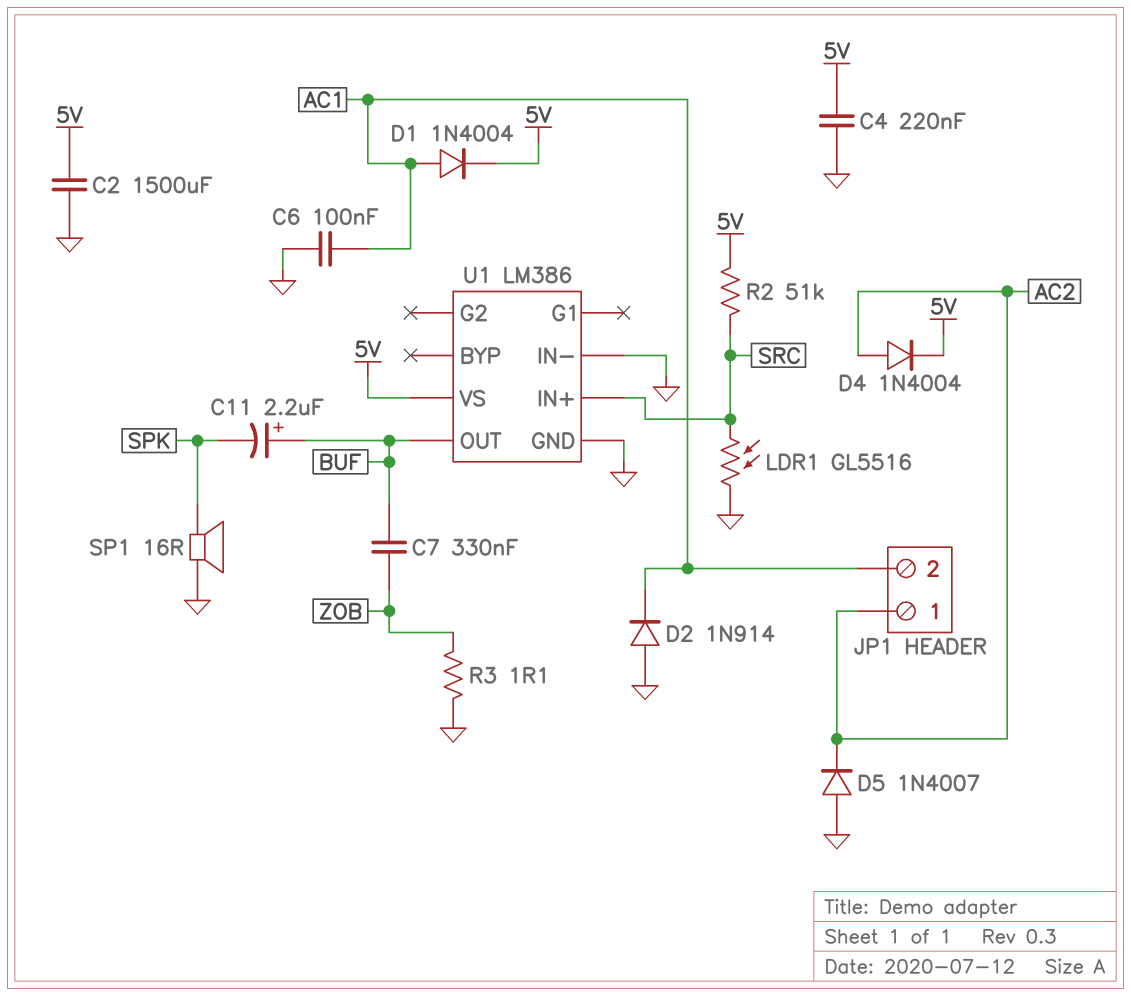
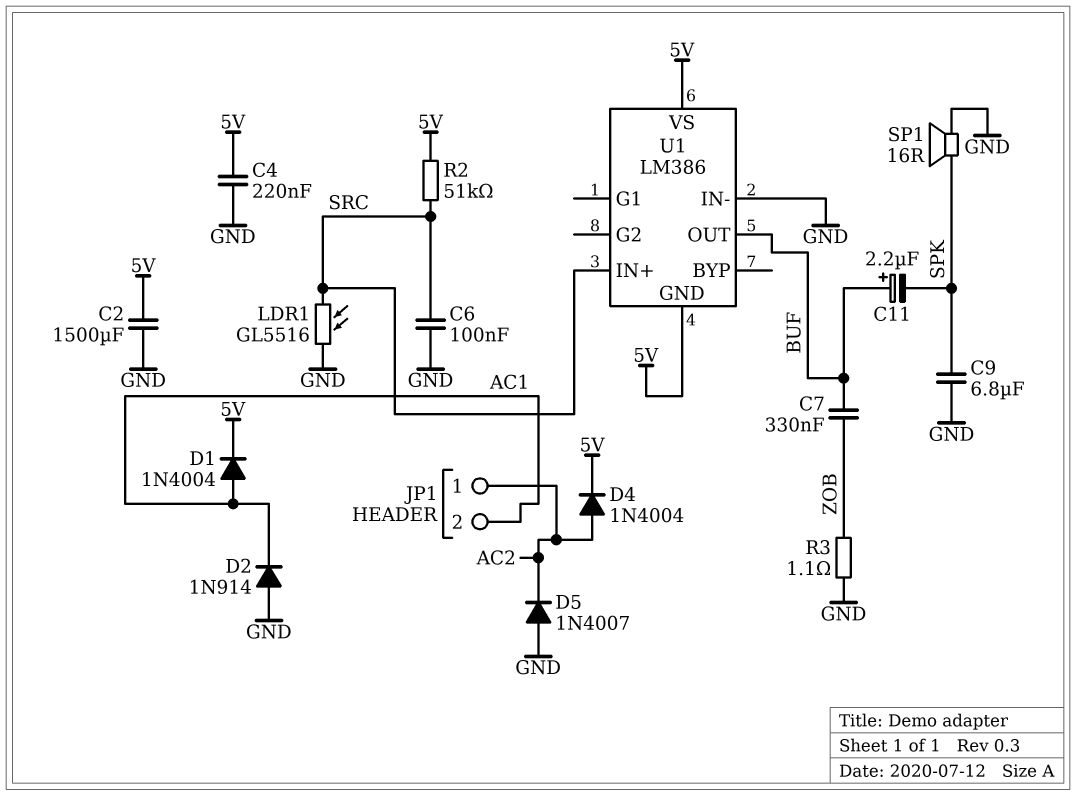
C6: 100nF (AC1, GND) -> 100nF (GND, SRC)
C9: none -> 6.8uF (GND, SPK)
U1 pin GND: GND -> 5V

